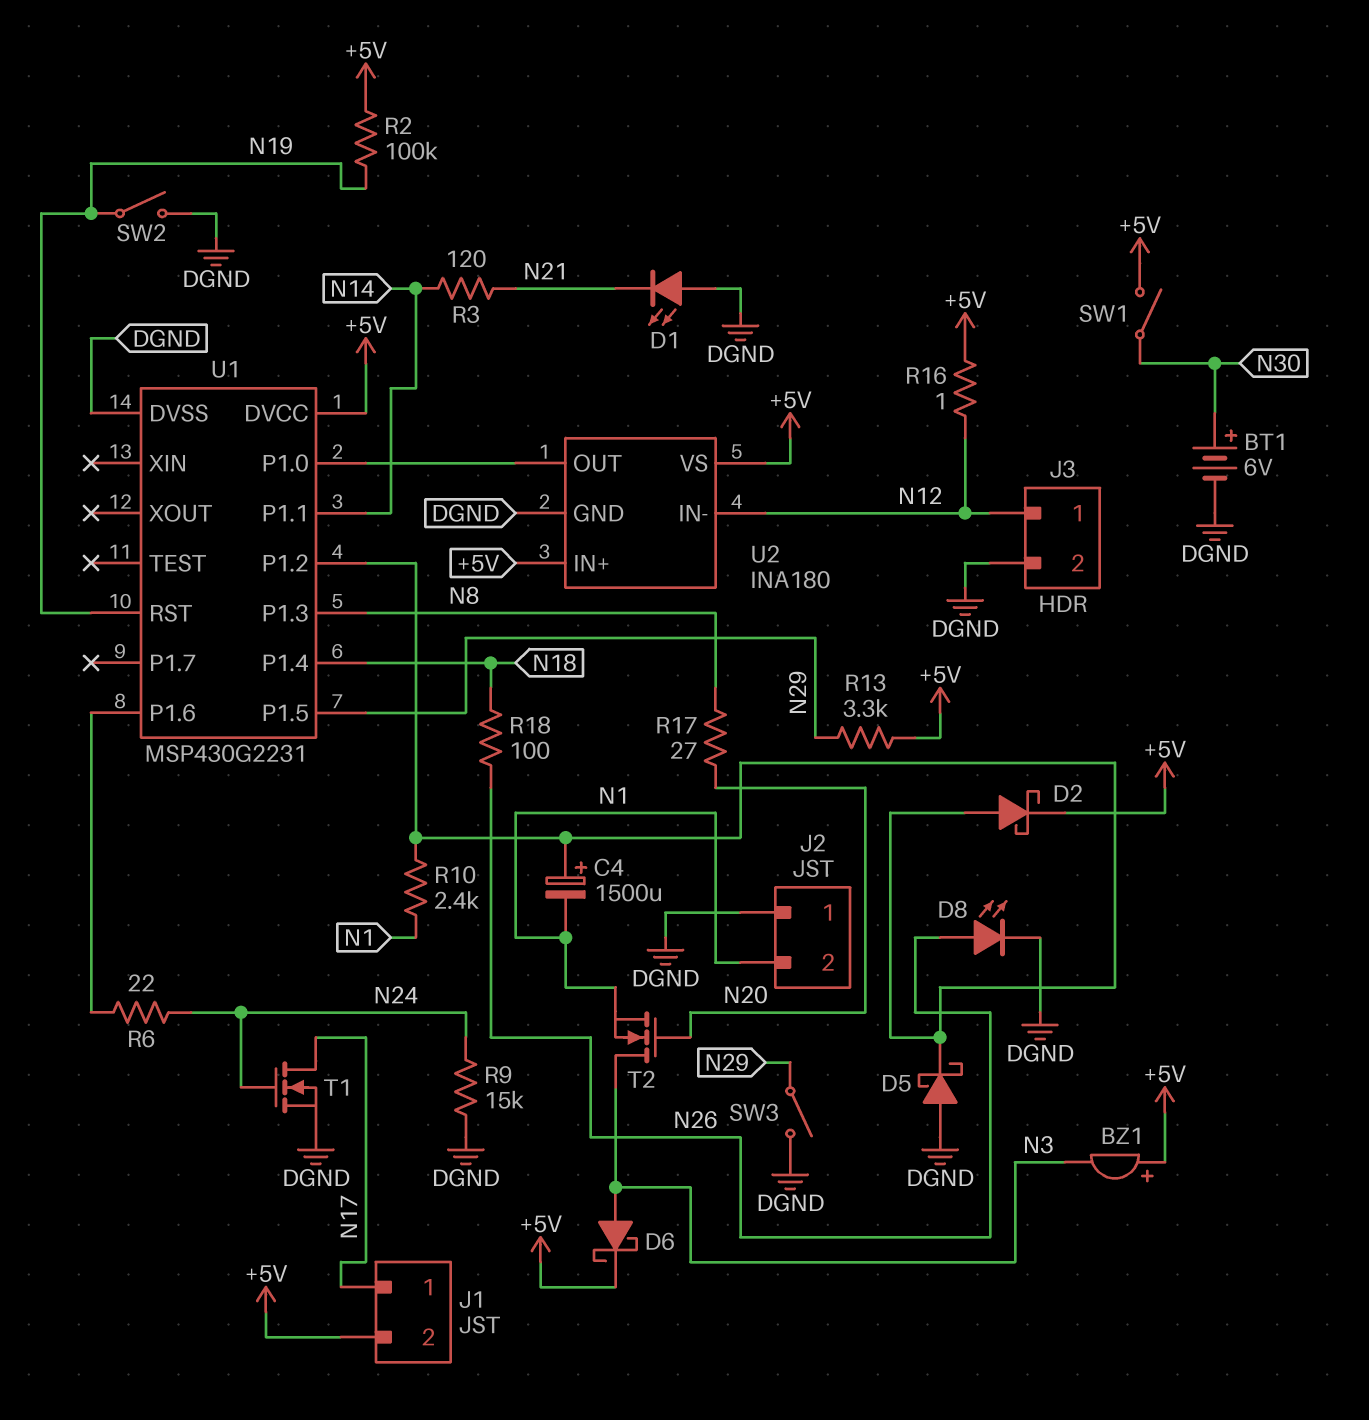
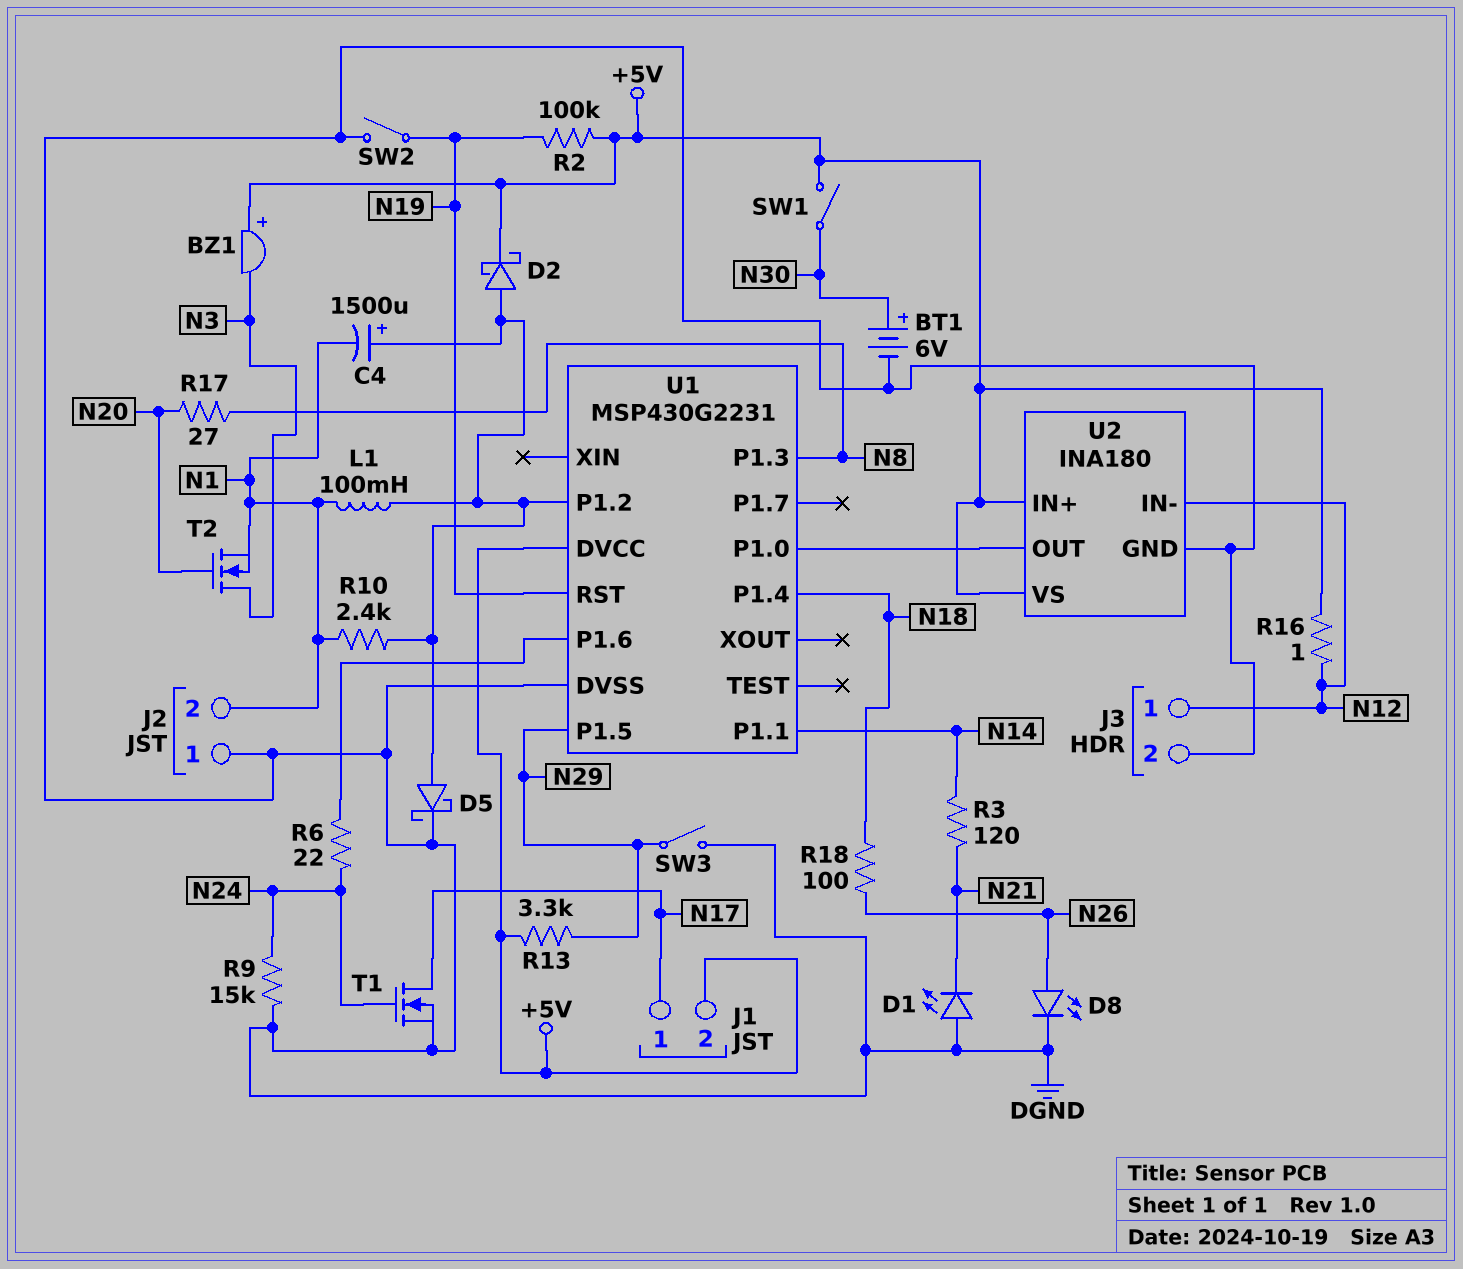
D5: schottky (A DGND, K U1/P1.2) -> schottky (A U1/P1.2, K DGND)
D6: schottky (A N3, K +5V) -> none
L1: none -> 100mH (N1, U1/P1.2)

